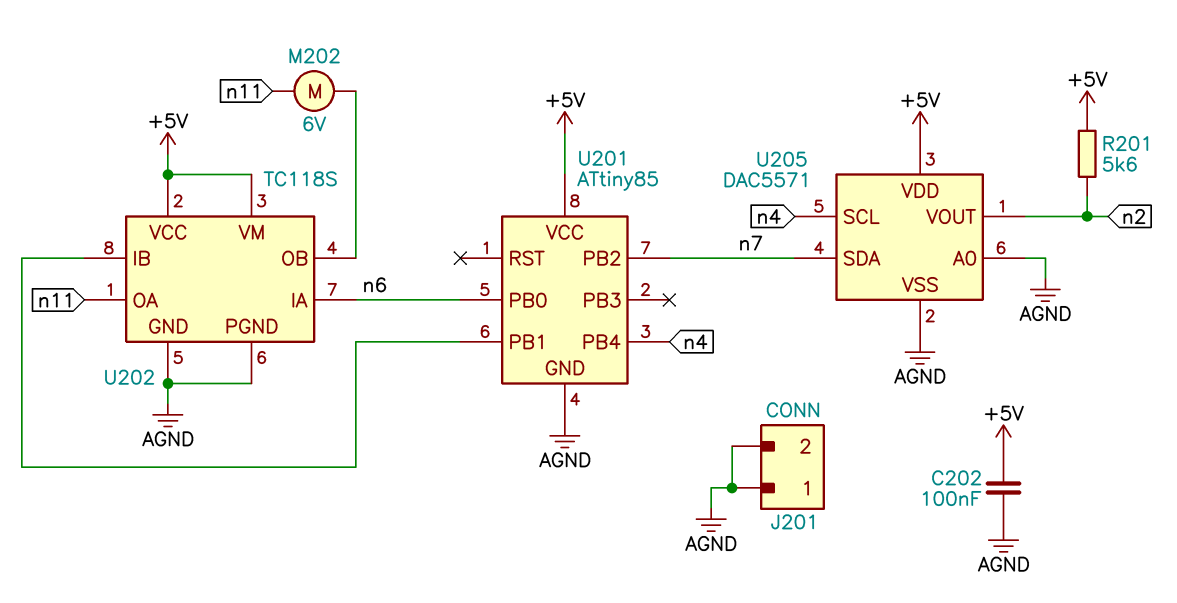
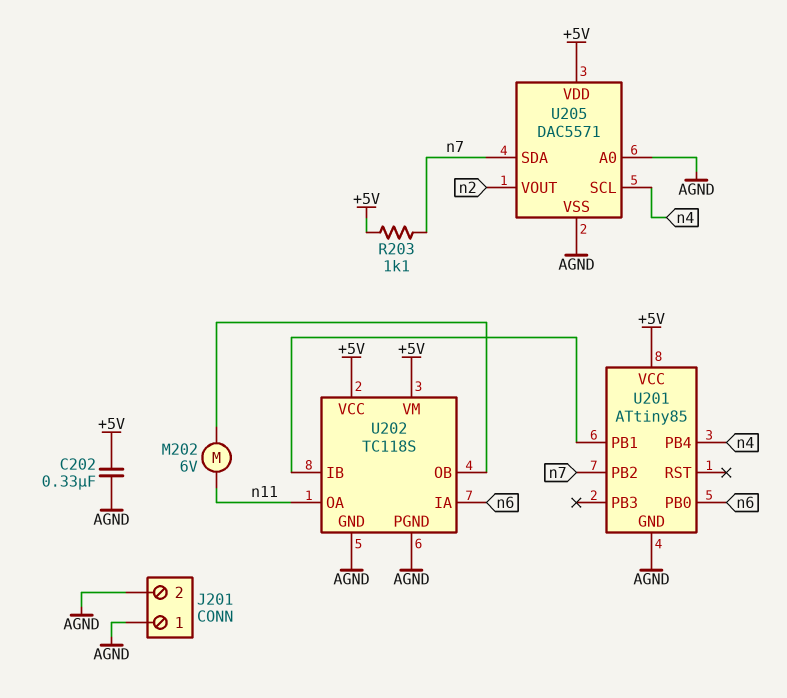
C202: 100nF (+5V, AGND) -> 330nF (+5V, AGND)
R201: 5.6k (+5V, n2) -> none
R203: none -> 1.1k (+5V, n7)

